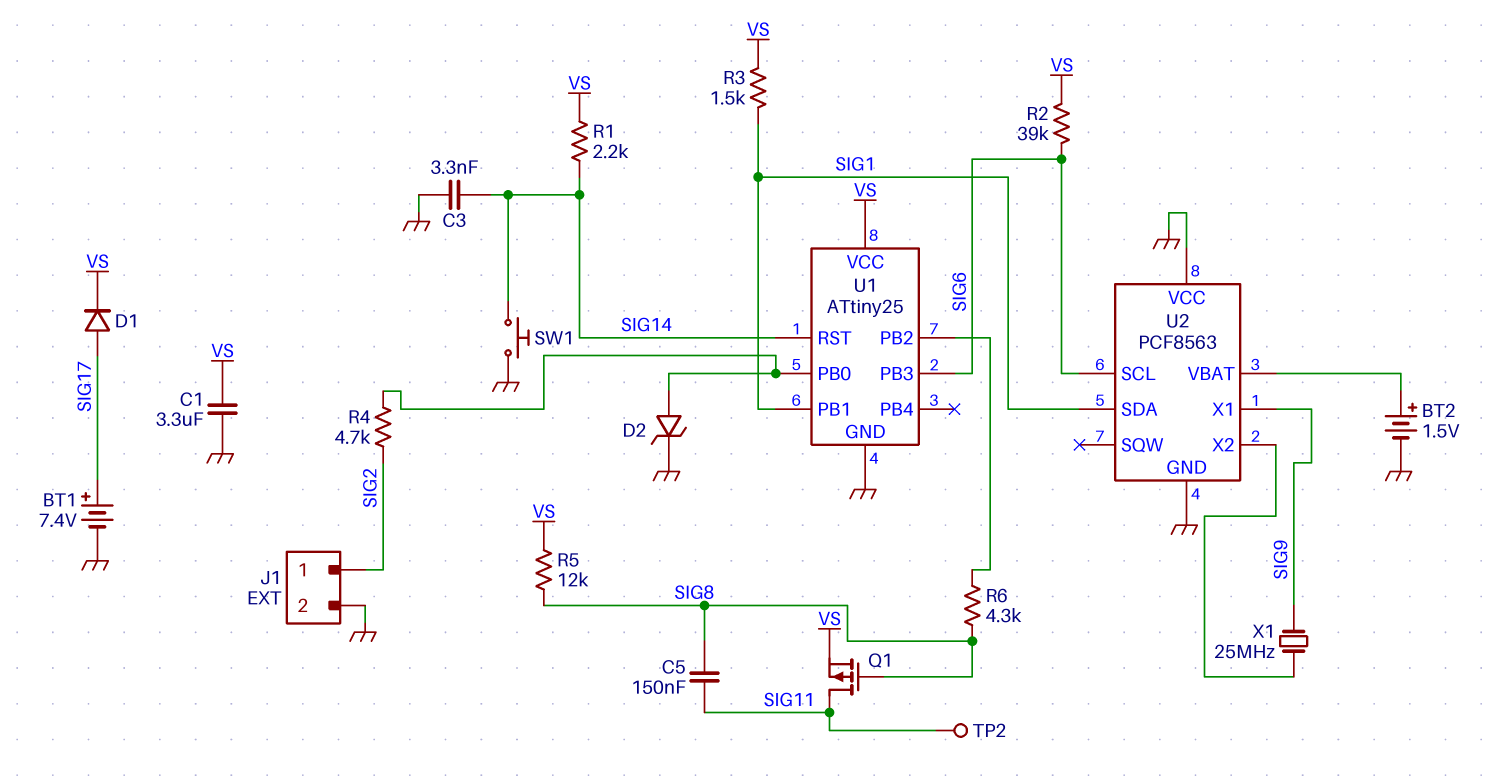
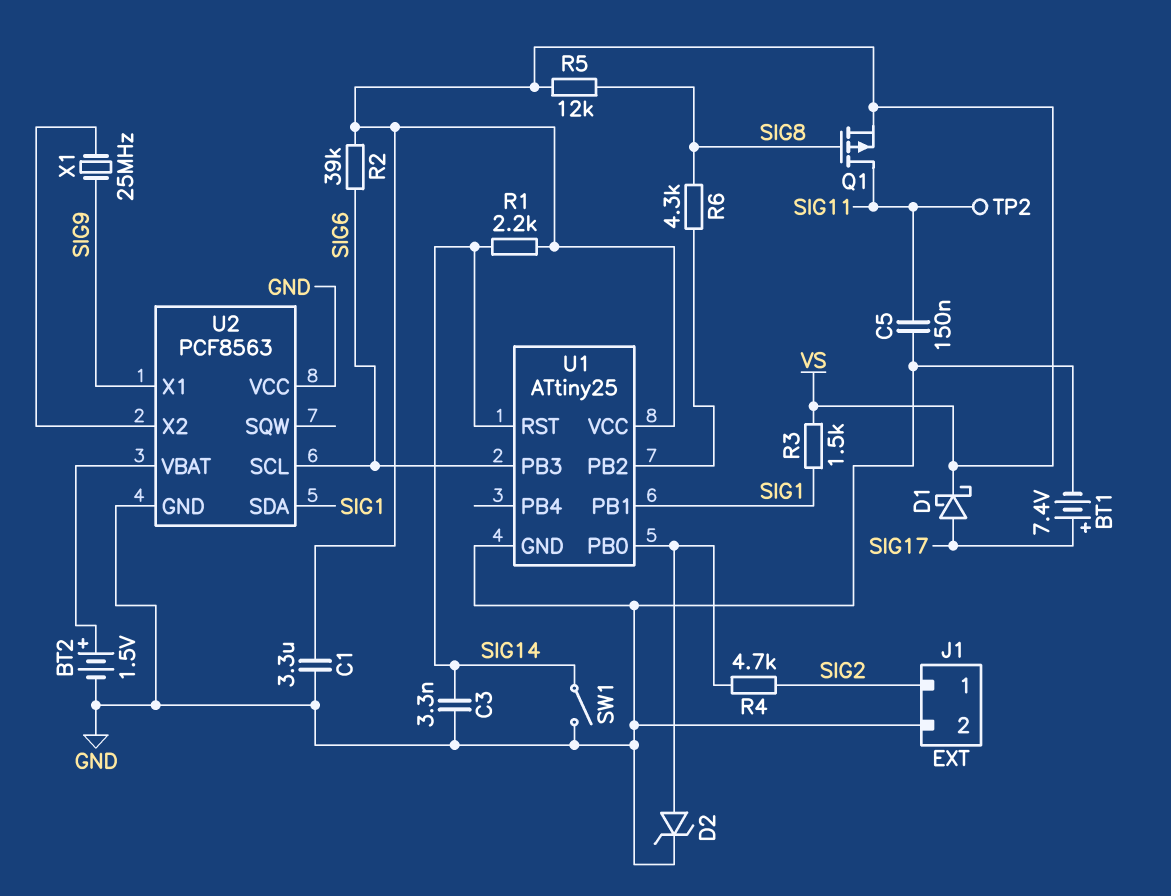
C5: 150nF (SIG8, SIG11) -> 150nF (GND, SIG11)
D1: diode (A SIG17, K VS) -> schottky (A SIG17, K VS)
SW1: button (GND, SIG14) -> switch (GND, SIG14)

